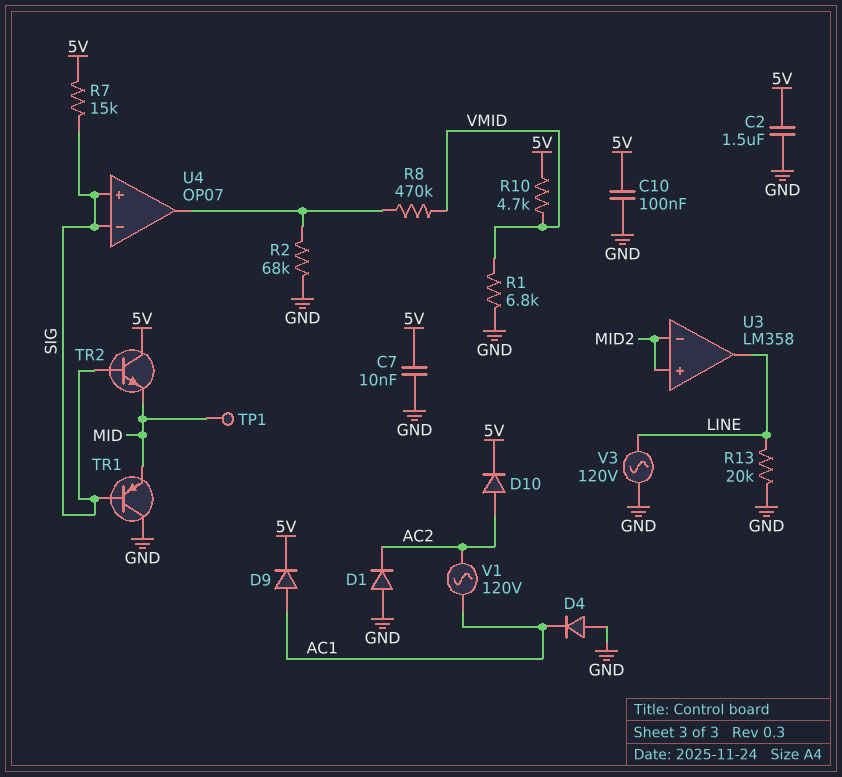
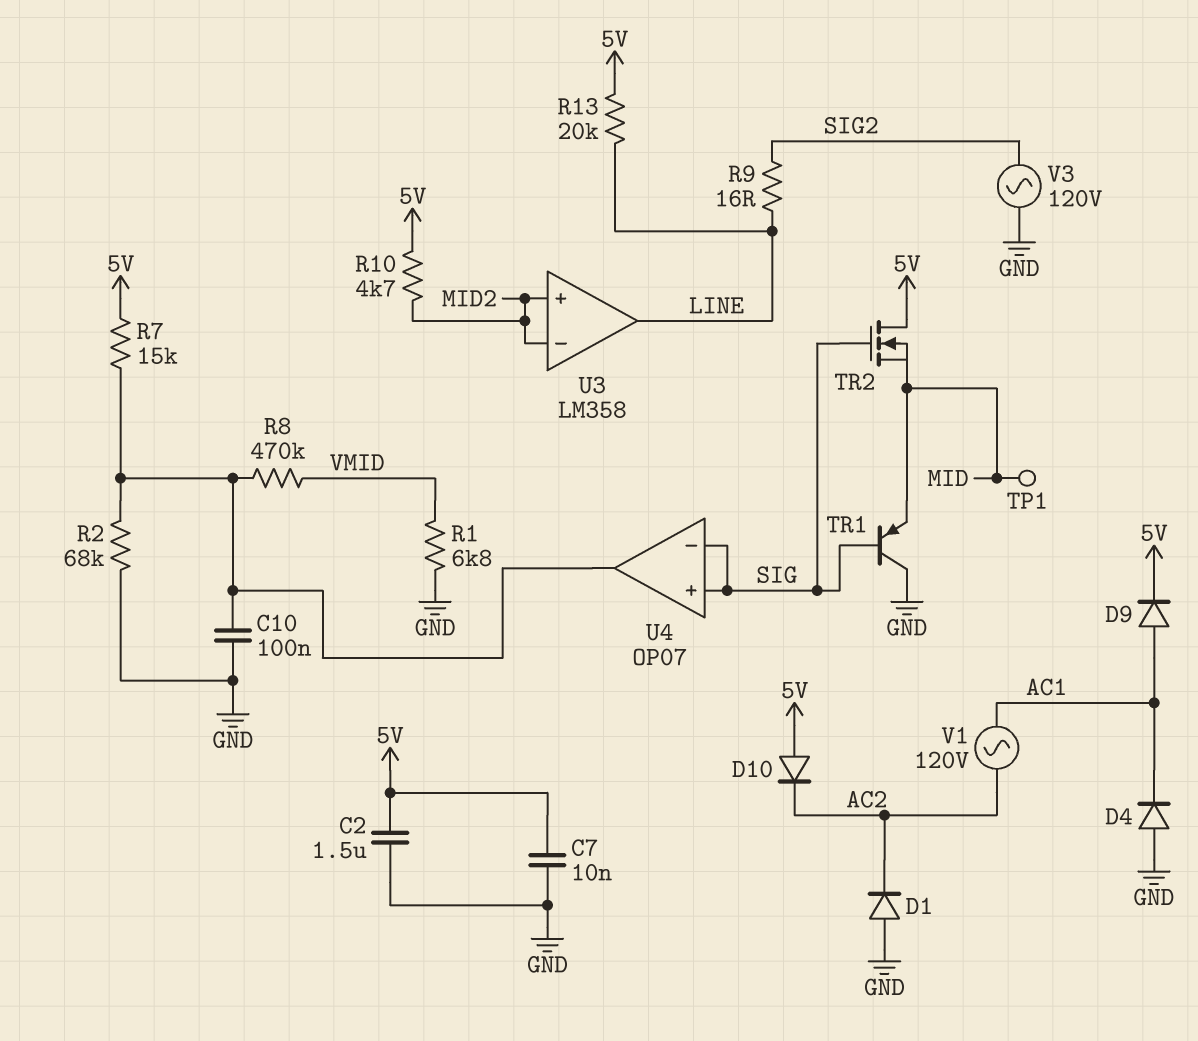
C10: 100nF (5V, GND) -> 100nF (GND, U4/out)
D10: diode (A AC2, K 5V) -> diode (A 5V, K AC2)
R7: 15k (5V, SIG) -> 15k (5V, U4/out)
R9: none -> 16 (LINE, SIG2)
R10: 4.7k (5V, VMID) -> 4.7k (5V, MID2)
R13: 20k (GND, LINE) -> 20k (5V, LINE)
TR2: NPN (B SIG, C 5V, E MID) -> NMOS (G SIG, D 5V, S MID)
V3: AC 120V (GND, LINE) -> AC 120V (GND, SIG2)

